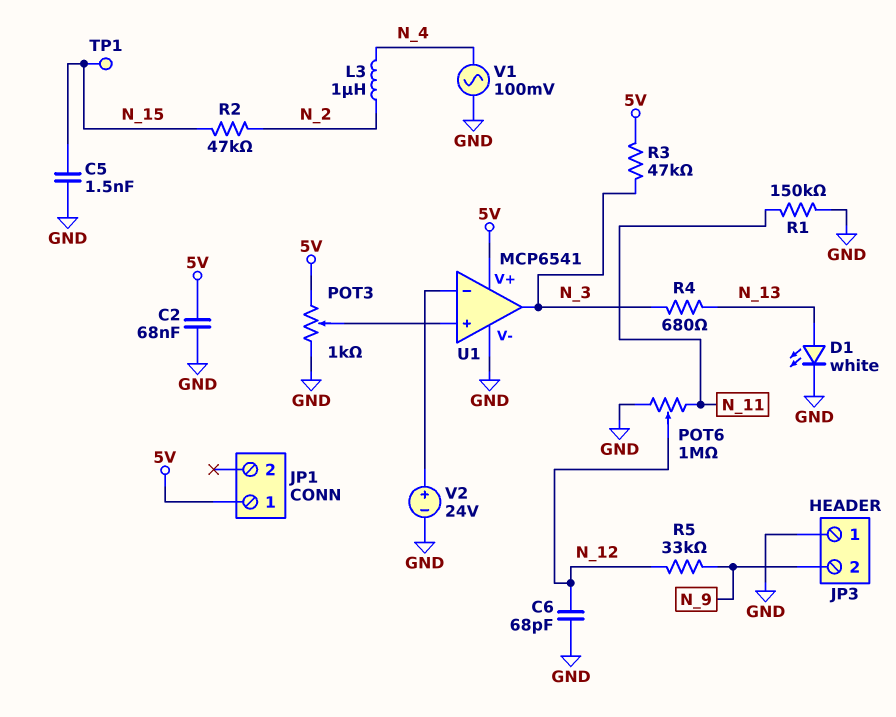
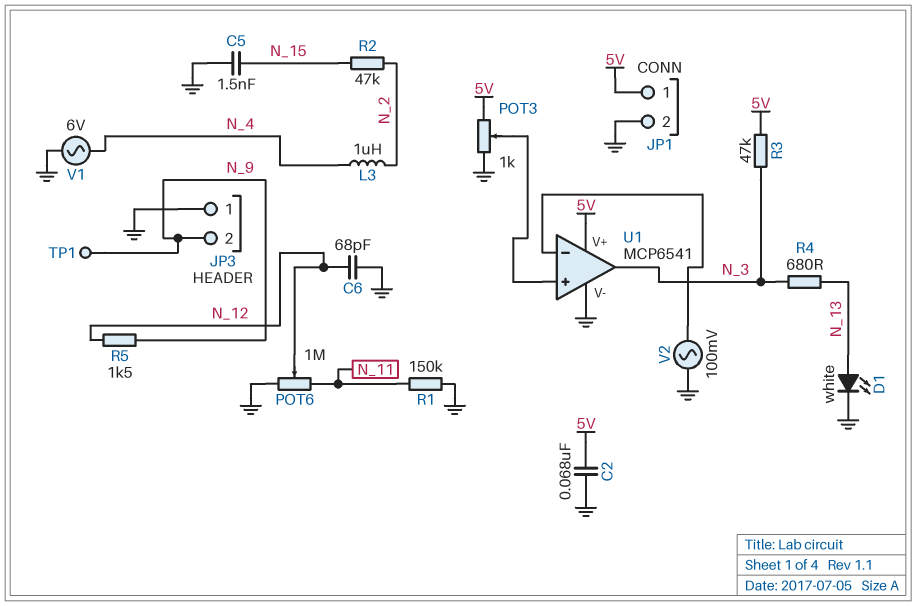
JP1 pin 2: none -> GND
R5: 33k (N_9, N_12) -> 1.5k (N_9, N_12)
TP1: test point (N_15) -> test point (N_9)
V1: AC 100mV (GND, N_4) -> AC 6V (GND, N_4)
V2: 24V (plus U1/in-, minus GND) -> AC 100mV (GND, U1/in-)

